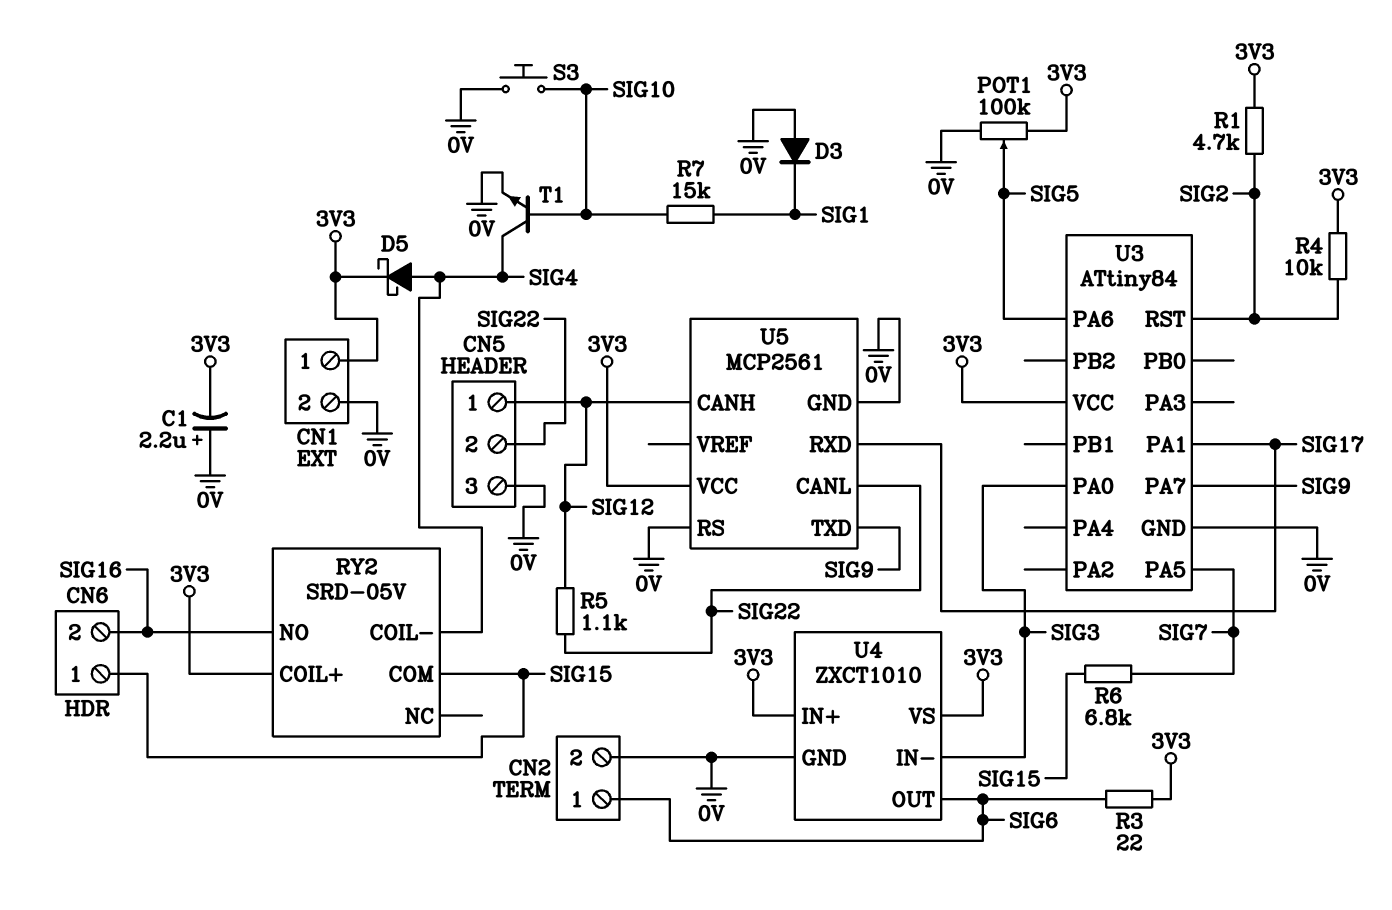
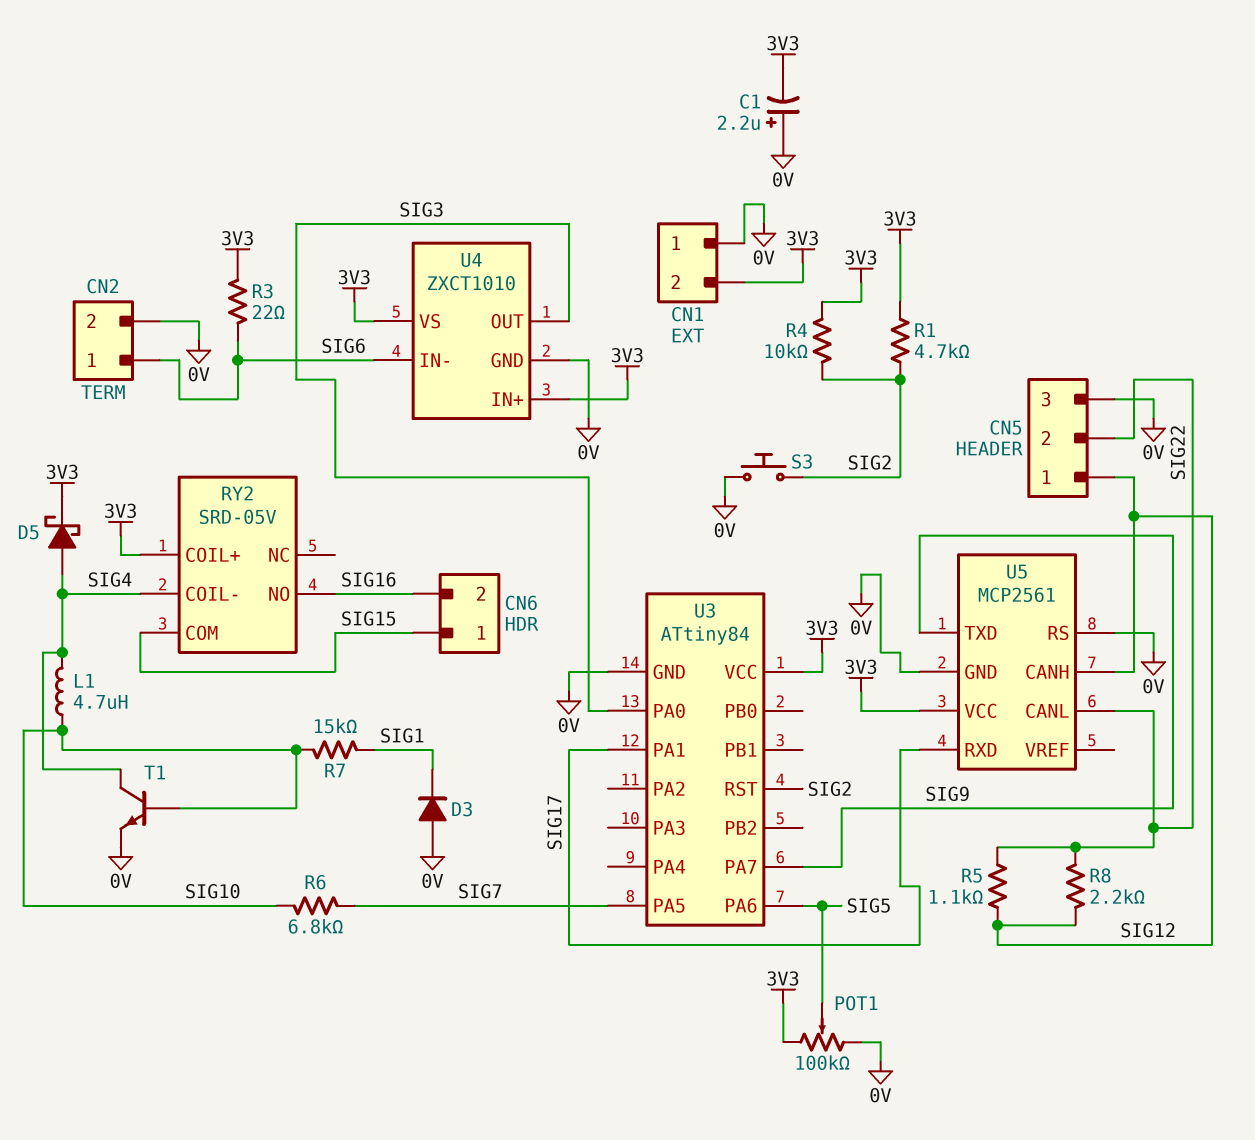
CN1 pin 1: 3V3 -> 0V
CN1 pin 2: 0V -> 3V3
L1: none -> 4.7uH (SIG4, SIG10)
R6: 6.8k (SIG7, SIG15) -> 6.8k (SIG7, SIG10)
R8: none -> 2.2k (SIG12, SIG22)
S3: button (0V, SIG10) -> button (0V, SIG2)
U4 pin IN-: SIG3 -> SIG6
U4 pin OUT: SIG6 -> SIG3

